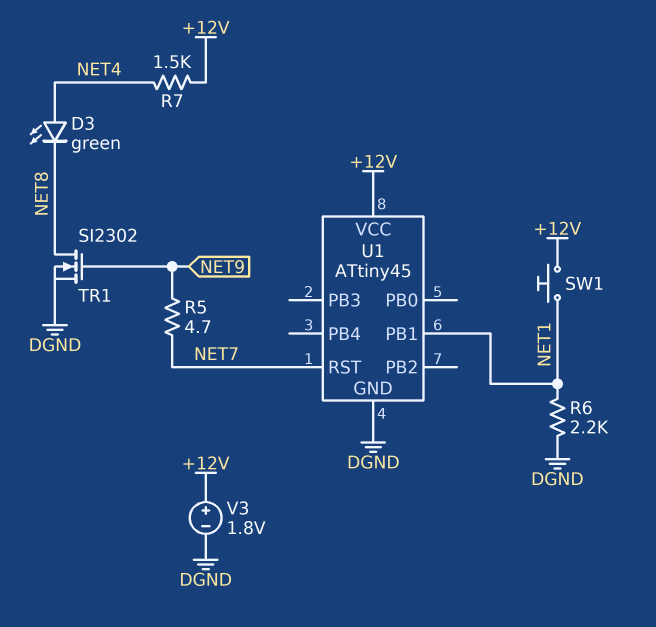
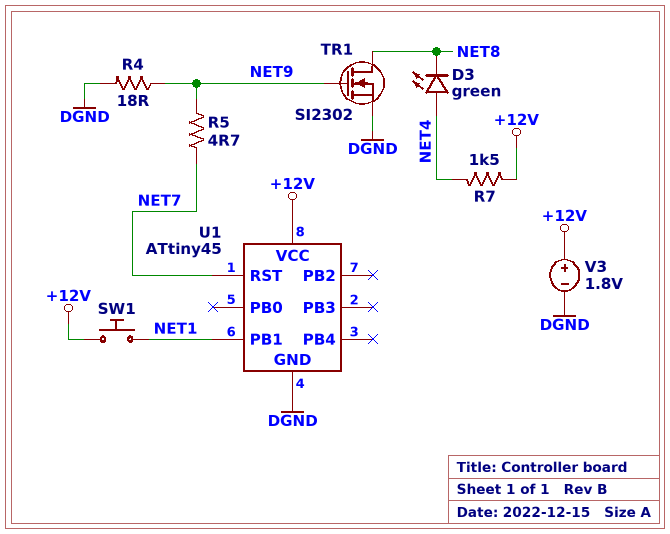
R4: none -> 18 (DGND, NET9)
R6: 2.2k (DGND, NET1) -> none

